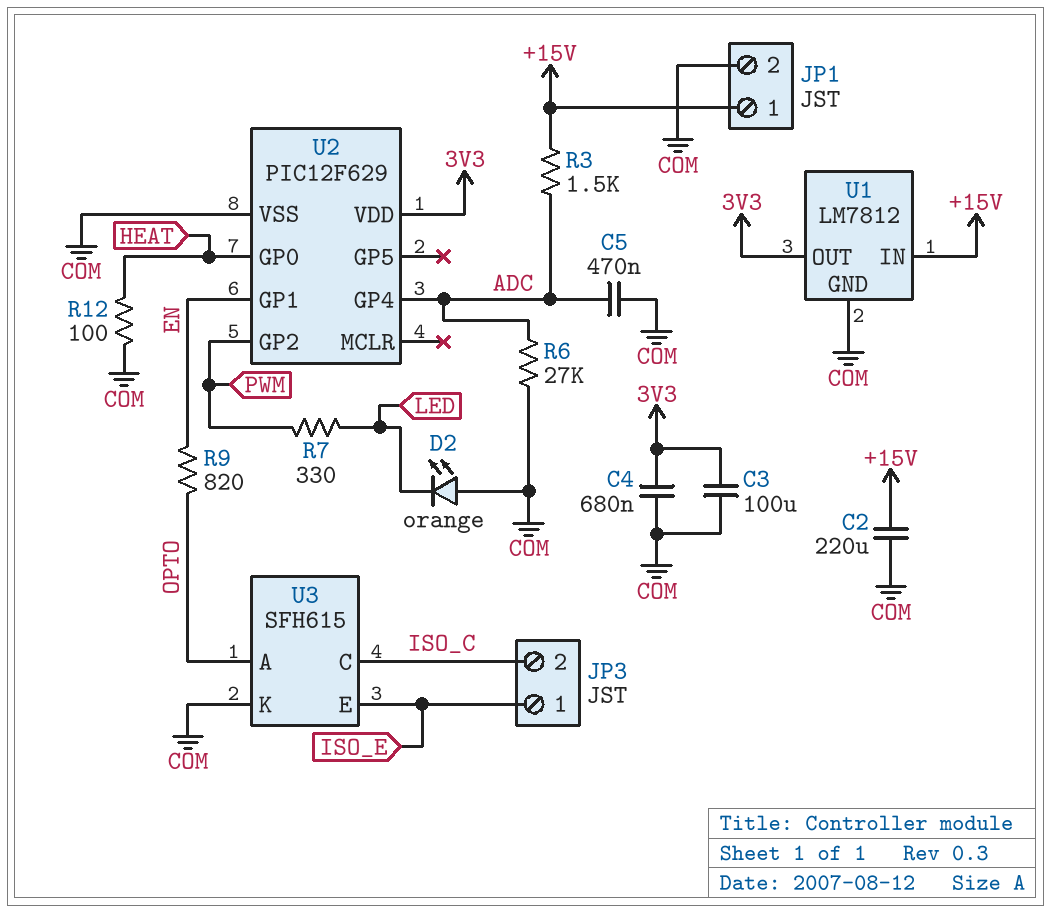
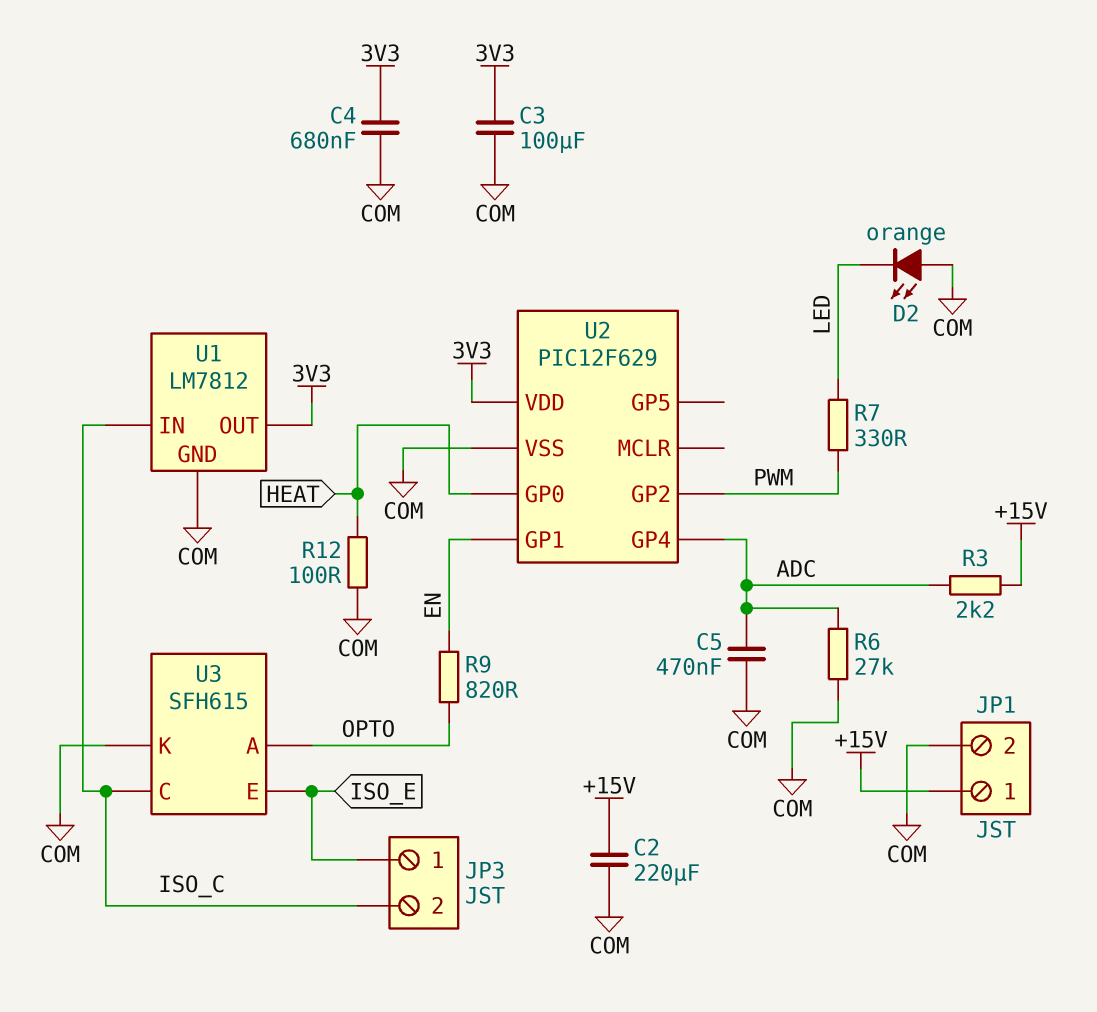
R3: 1.5k (+15V, ADC) -> 2.2k (+15V, ADC)
U1 pin IN: +15V -> ISO_C

